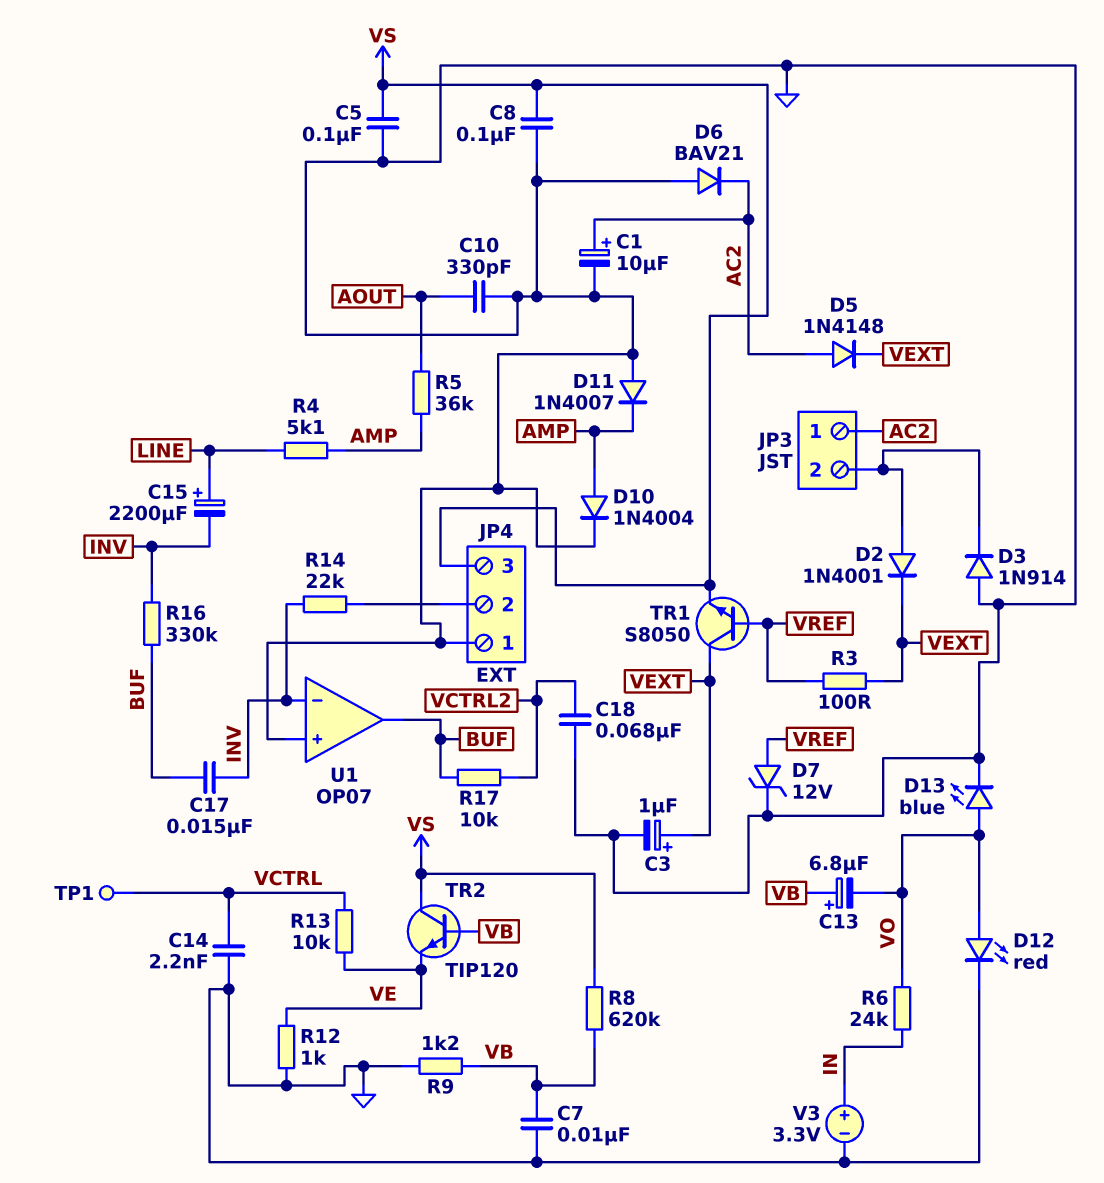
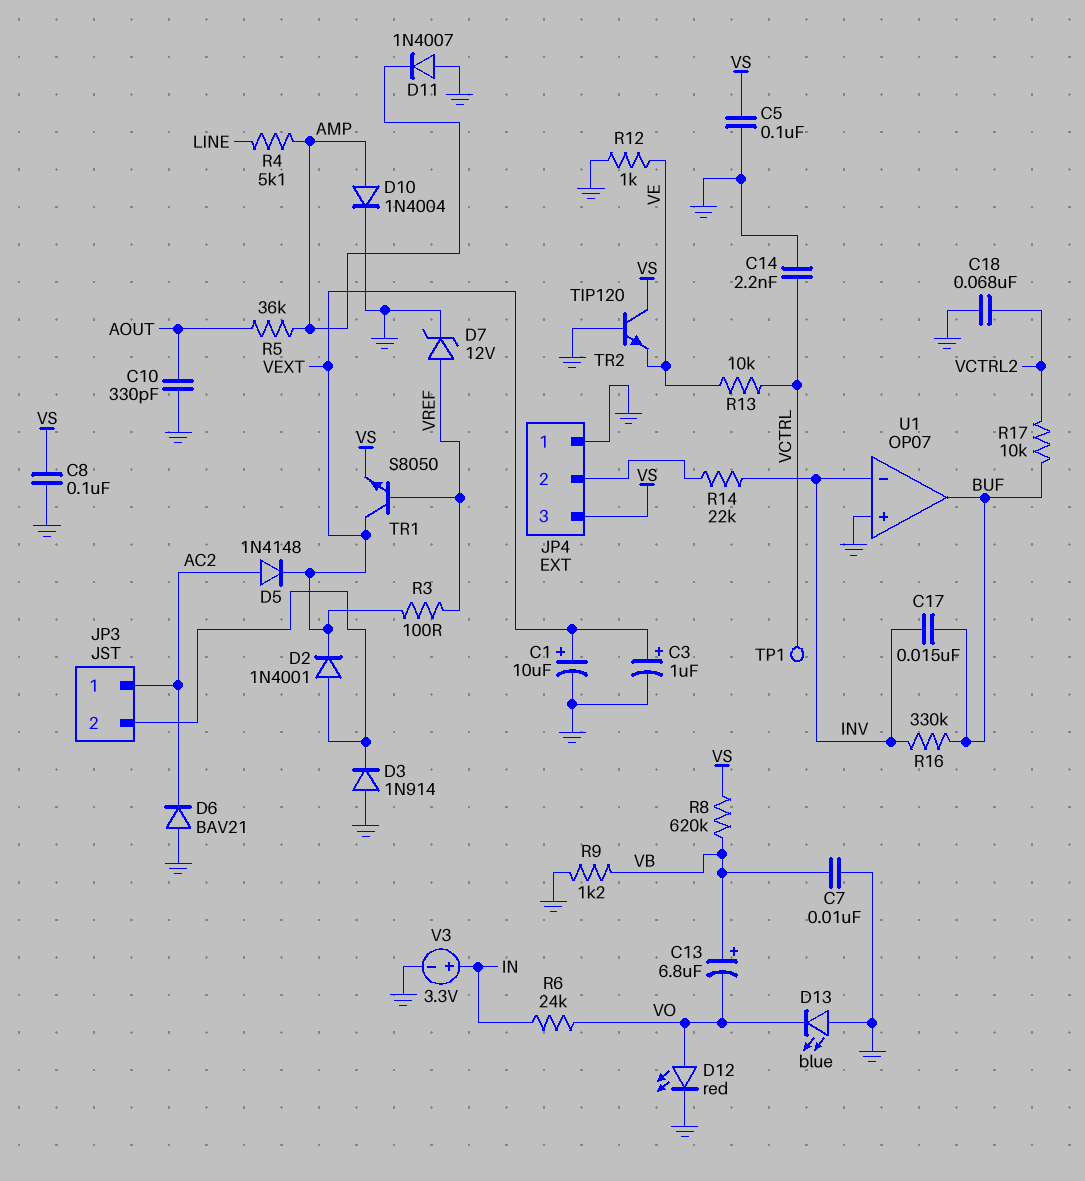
C1: 10uF (plus AC2, minus GND) -> 10uF (plus VEXT, minus GND)
C15: 2200uF (plus LINE, minus INV) -> none
D13: LED blue (A VO, K GND) -> LED blue (A GND, K VO)
TR2: NPN TIP120 (B VB, C VS, E VE) -> NPN TIP120 (B GND, C VS, E VE)

